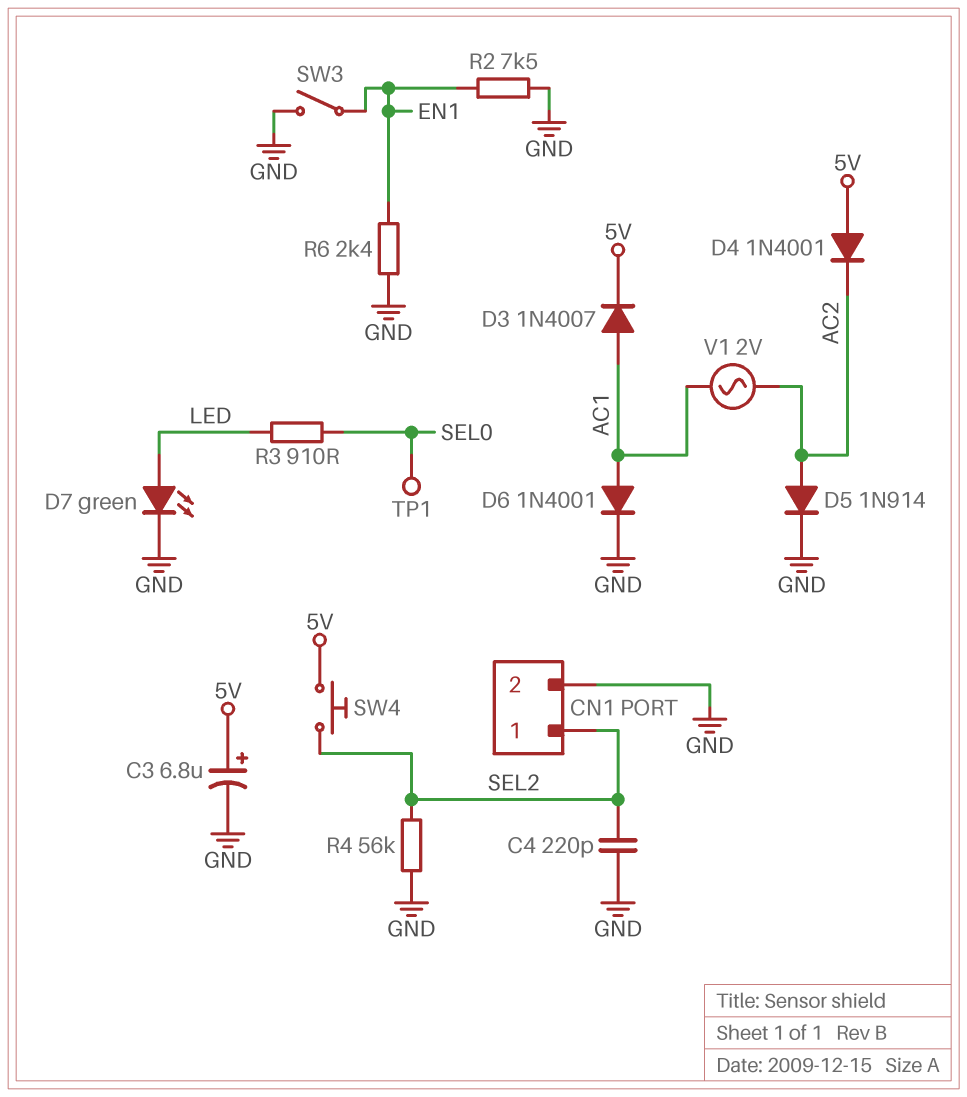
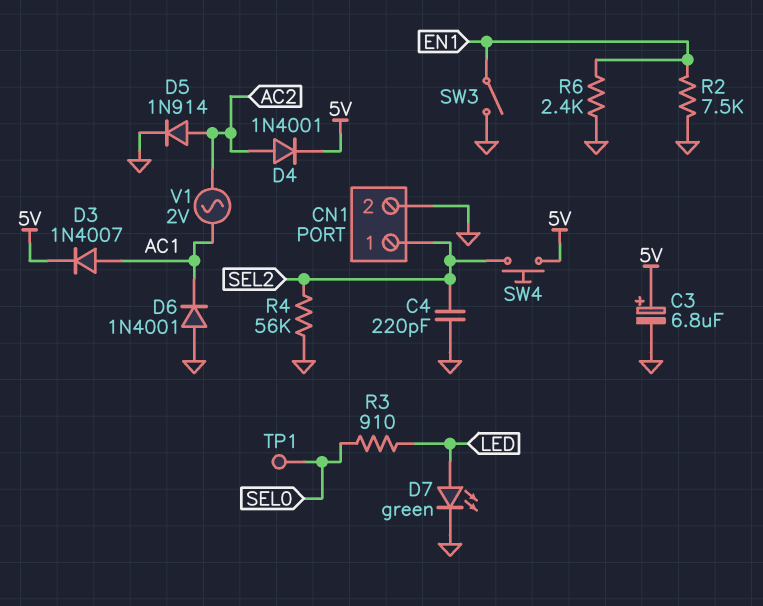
D4: diode 1N4001 (A 5V, K AC2) -> diode 1N4001 (A AC2, K 5V)
D6: diode 1N4001 (A AC1, K GND) -> diode 1N4001 (A GND, K AC1)

